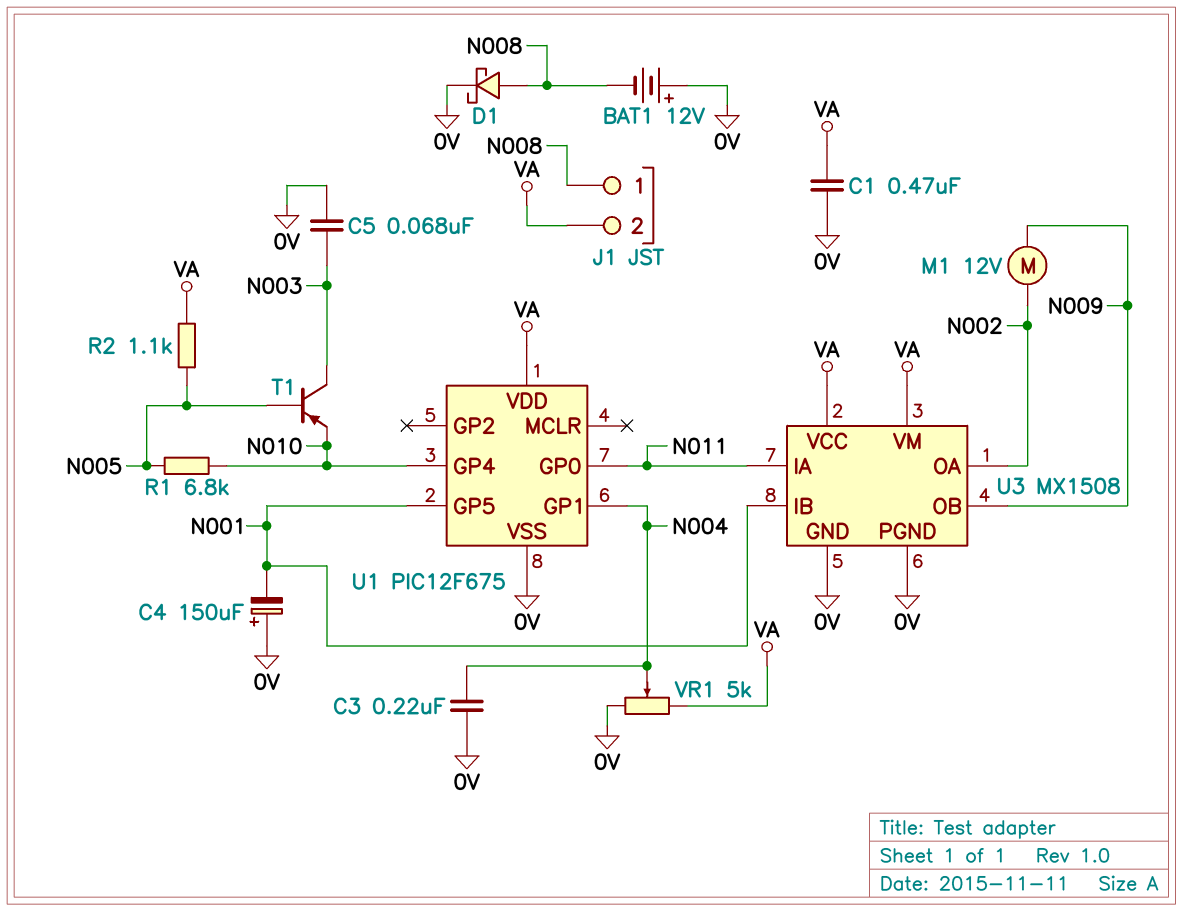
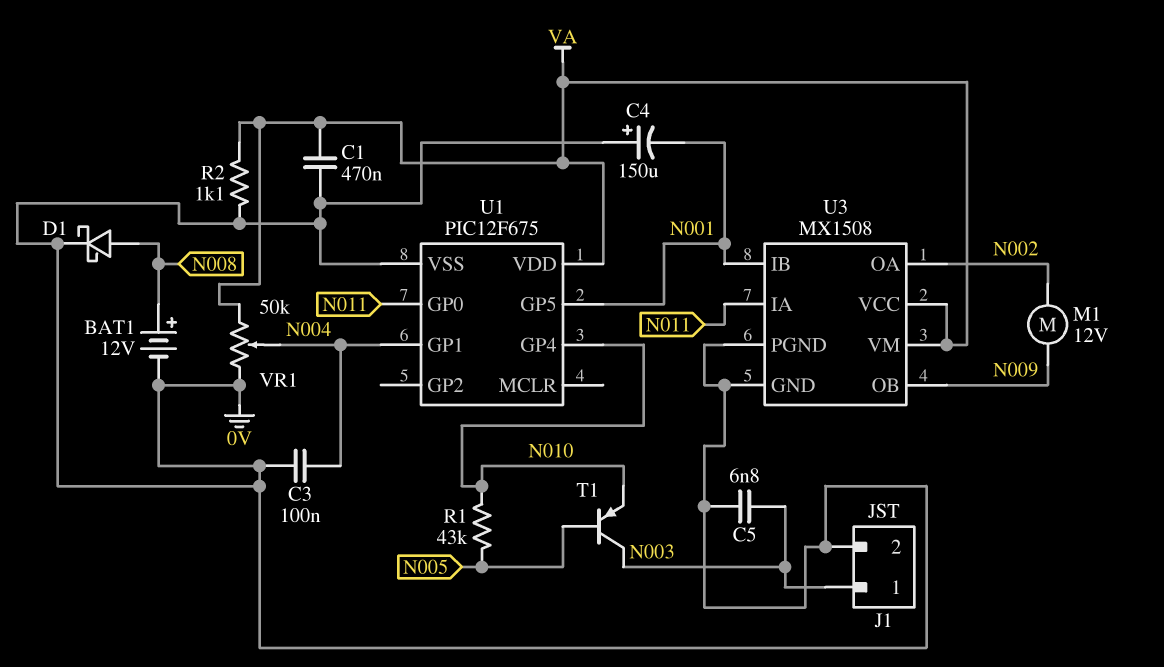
BAT1: 12V (plus 0V, minus N008) -> 12V (plus N008, minus 0V)
C3: 220nF (0V, N004) -> 100nF (0V, N004)
C5: 68nF (0V, N003) -> 6.8nF (0V, N003)
J1 pin 1: N008 -> N003
J1 pin 2: VA -> 0V
R1: 6.8k (N005, N010) -> 43k (N005, N010)
R2: 1.1k (N005, VA) -> 1.1k (0V, VA)
VR1: 5k (0V, VA, wiper N004) -> 50k (0V, VA, wiper N004)

